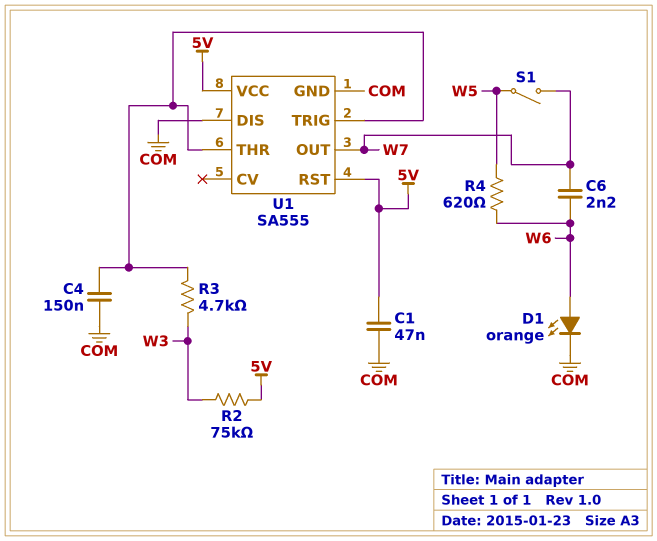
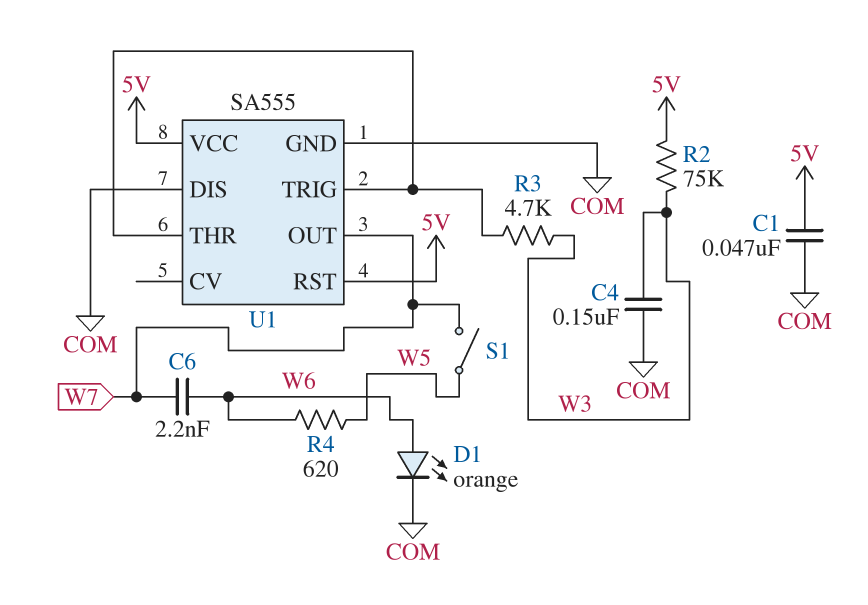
C4: 150nF (COM, U1/THR) -> 150nF (COM, W3)

